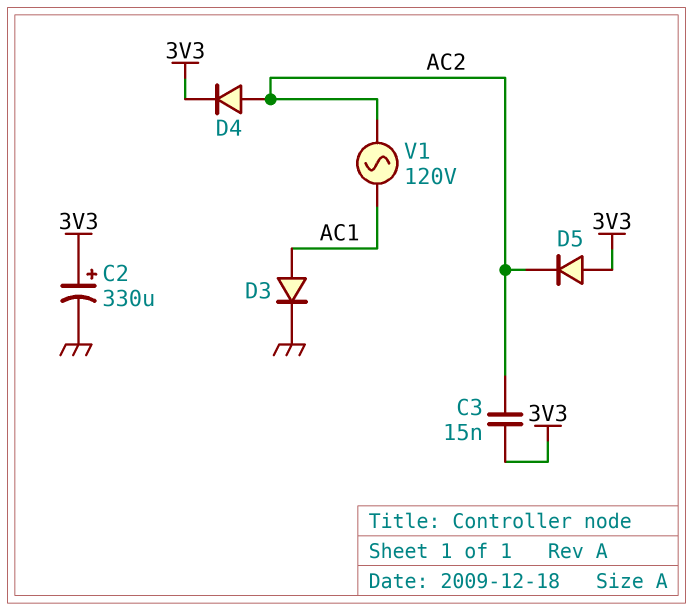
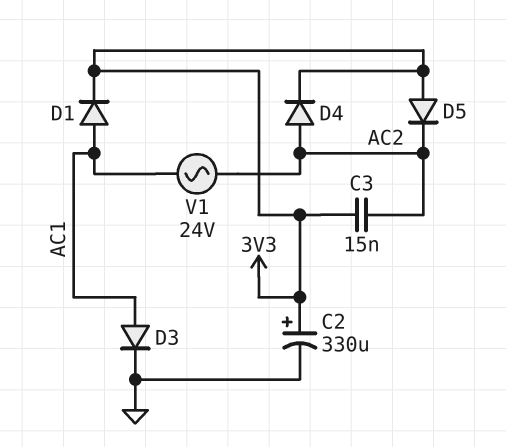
D1: none -> diode (A AC1, K 3V3)
V1: AC 120V (AC1, AC2) -> AC 24V (AC1, AC2)

